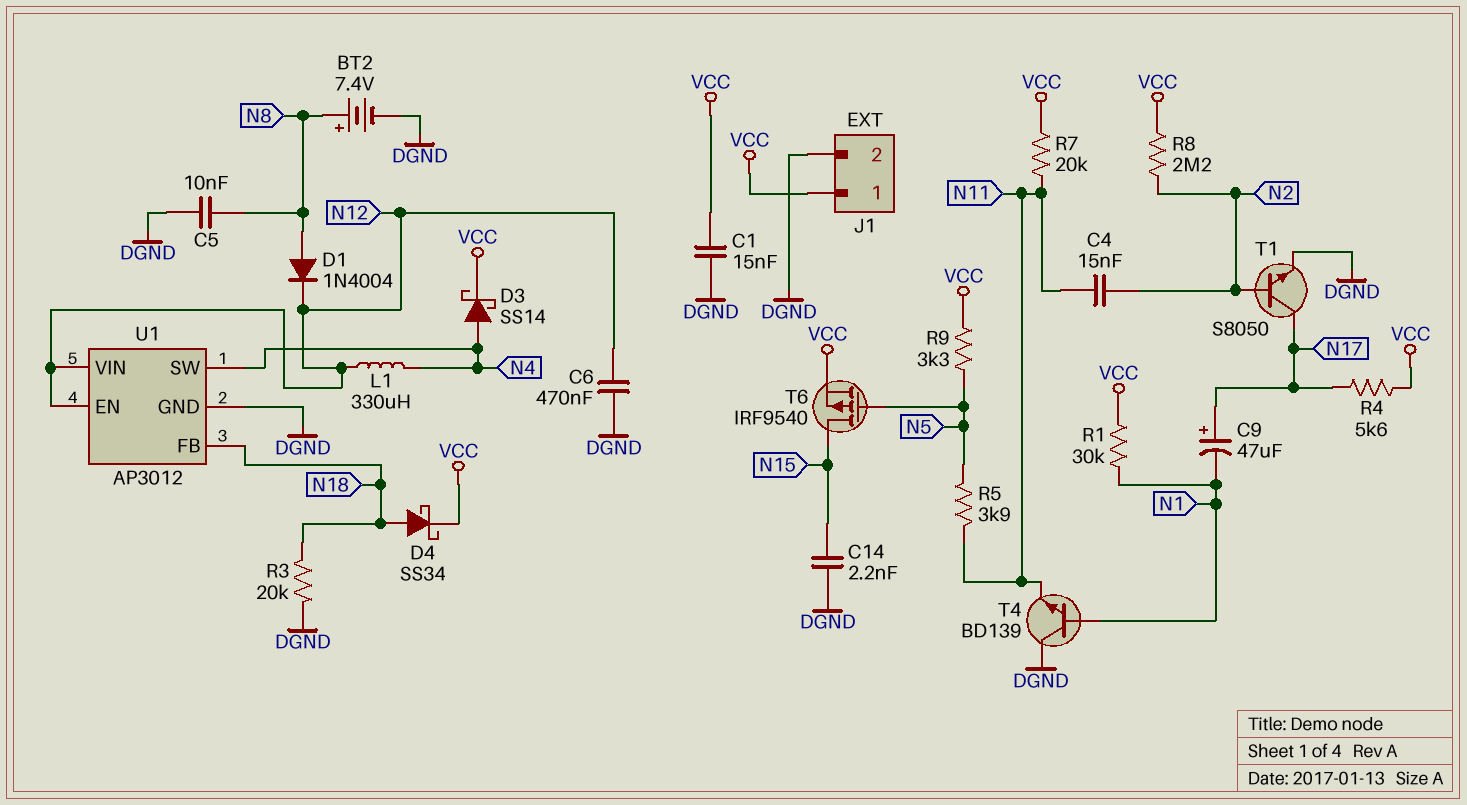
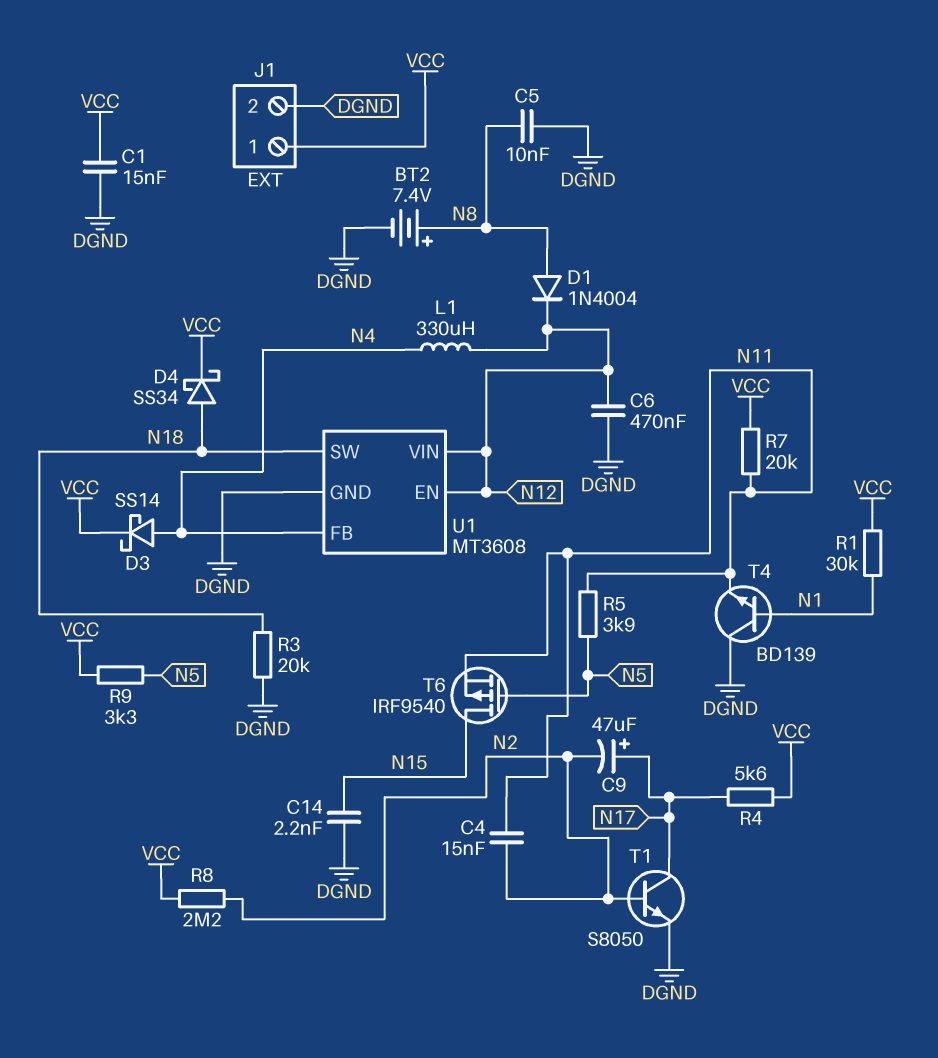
C9: 47uF (plus N17, minus N1) -> 47uF (plus N17, minus N2)
T6: PMOS IRF9540 (G N5, D N15, S VCC) -> PMOS IRF9540 (G N5, D N15, S N11)
U1: AP3012 -> MT3608
U1 pin FB: N18 -> N4
U1 pin SW: N4 -> N18

